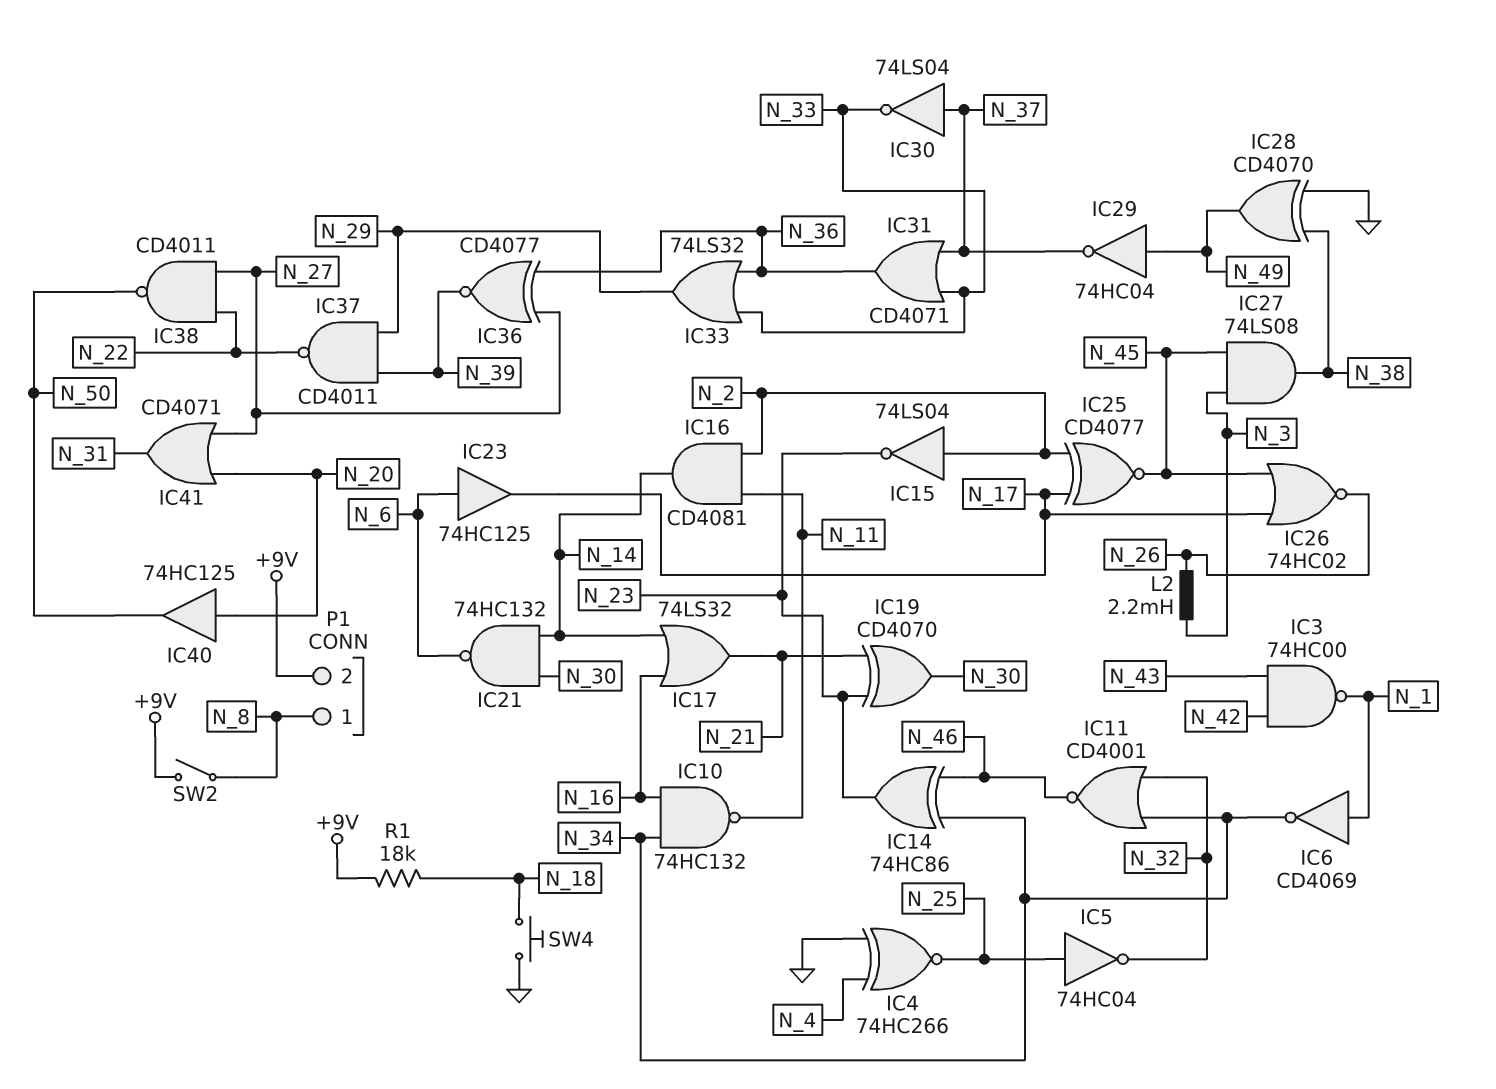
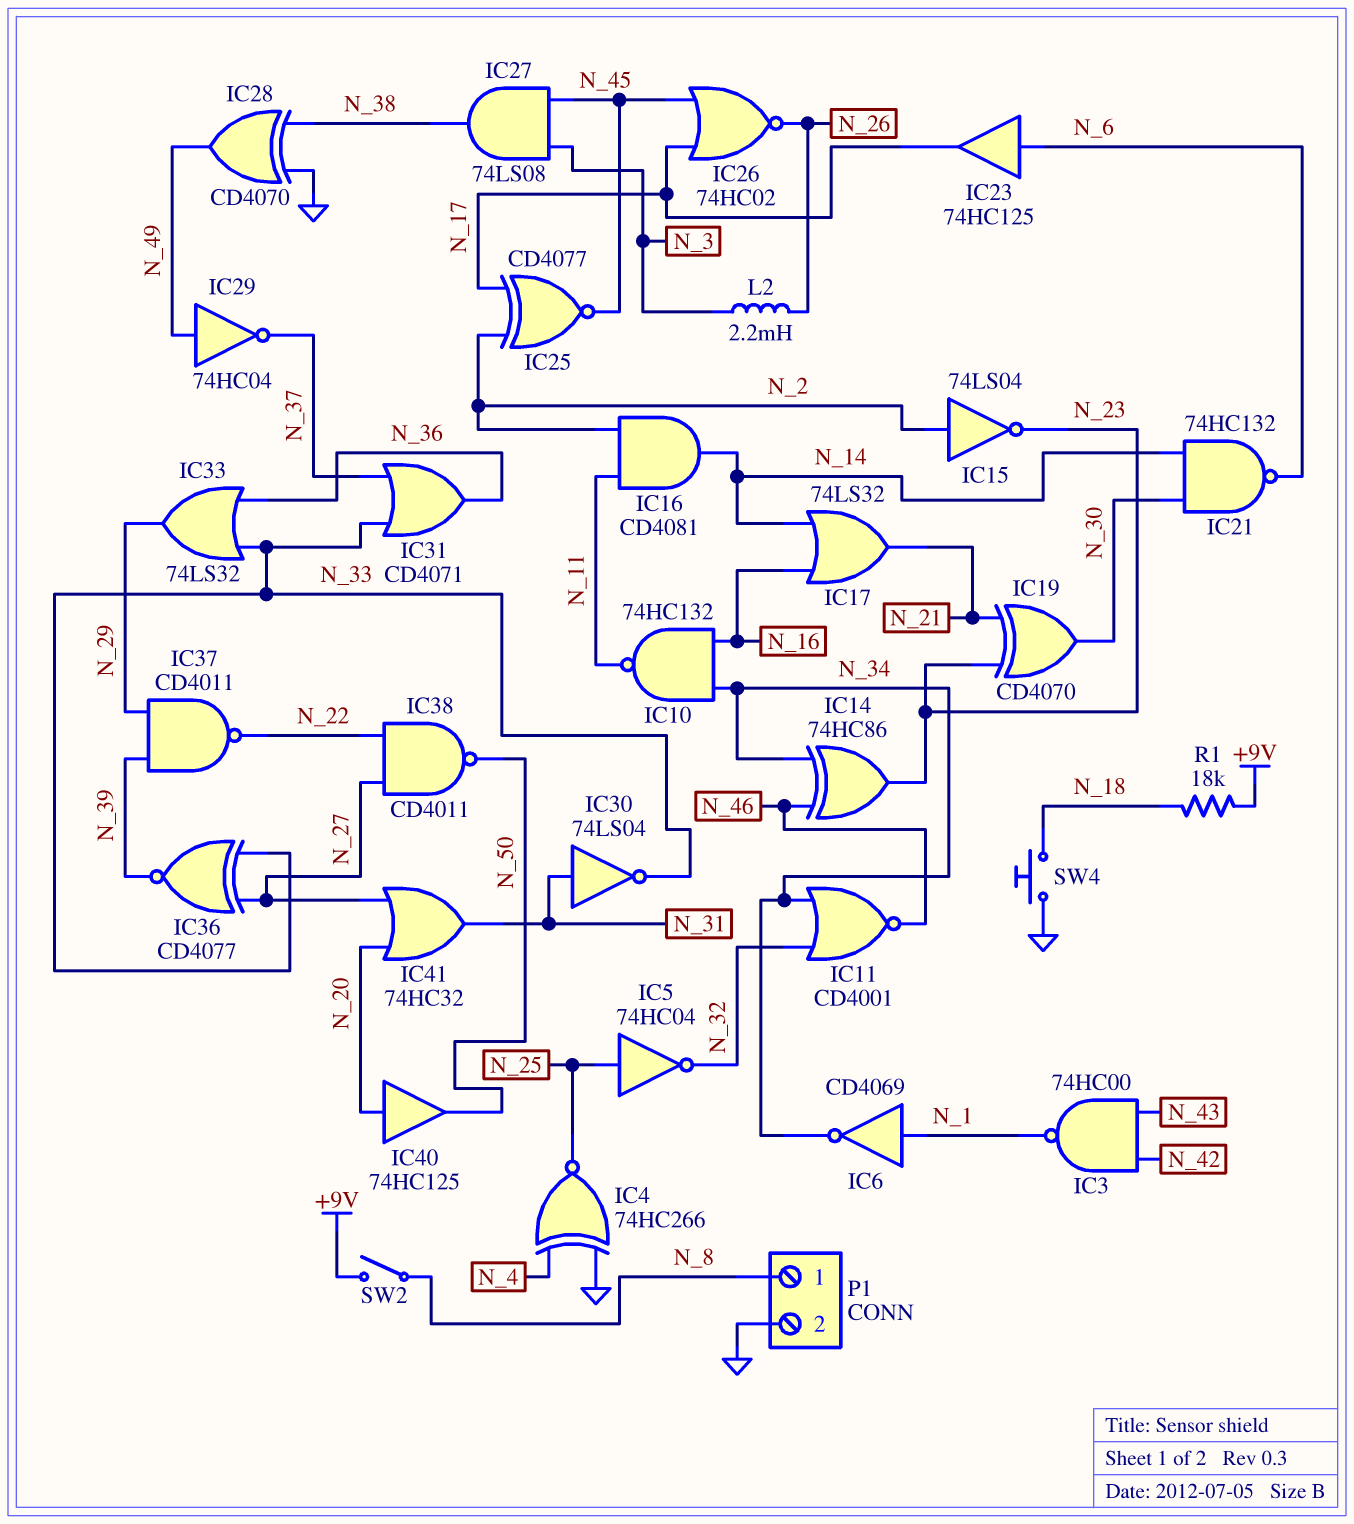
IC30: NOT 74LS04 (in N_37, out N_33) -> NOT 74LS04 (in N_31, out N_33)
IC36: XNOR CD4077 (in N_27, in N_36, out N_39) -> XNOR CD4077 (in N_27, in N_33, out N_39)
IC41: OR CD4071 (in N_20, in N_27, out N_31) -> OR 74HC32 (in N_20, in N_27, out N_31)
P1 pin 2: +9V -> GND

